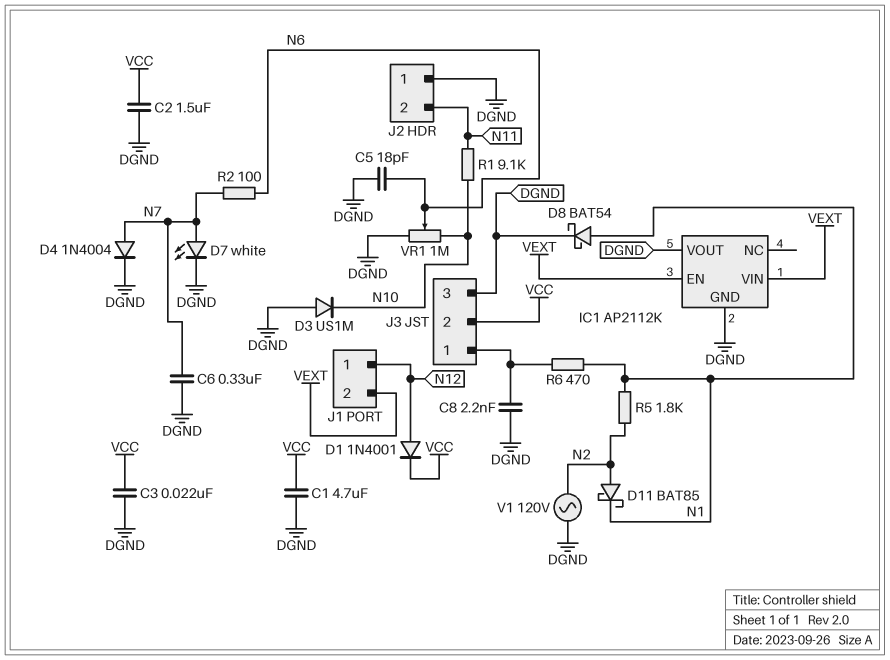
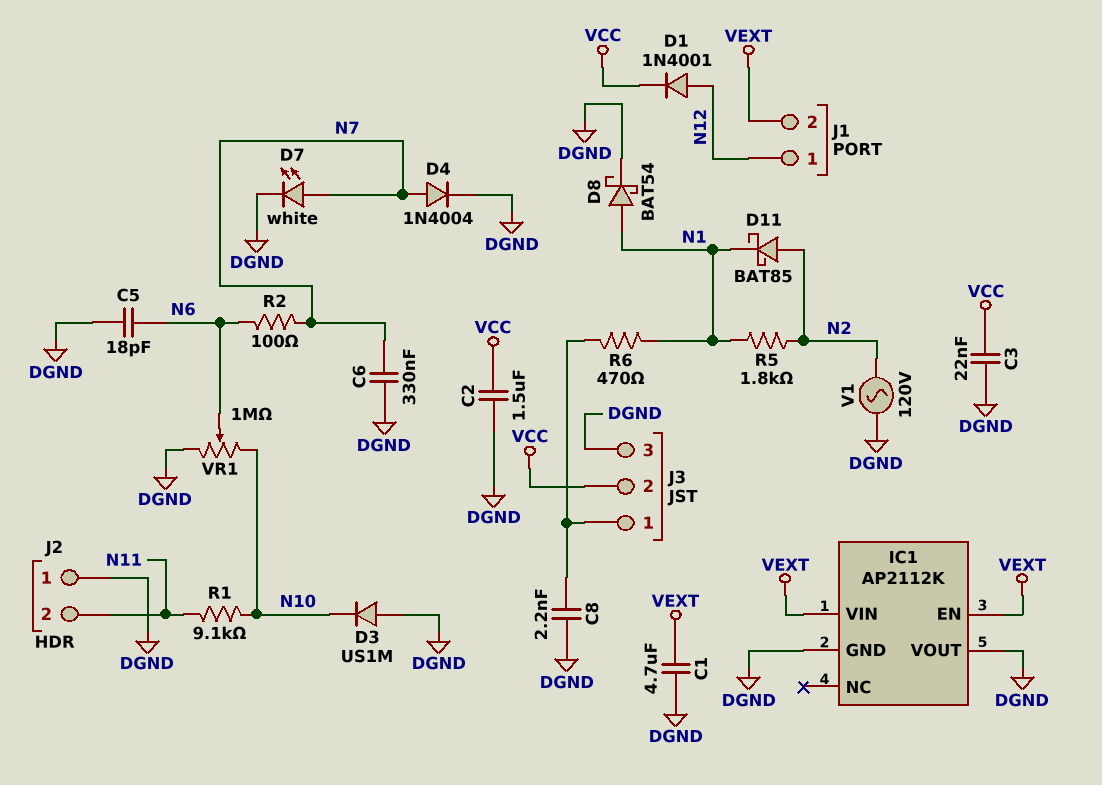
C1: 4.7uF (DGND, VCC) -> 4.7uF (DGND, VEXT)

